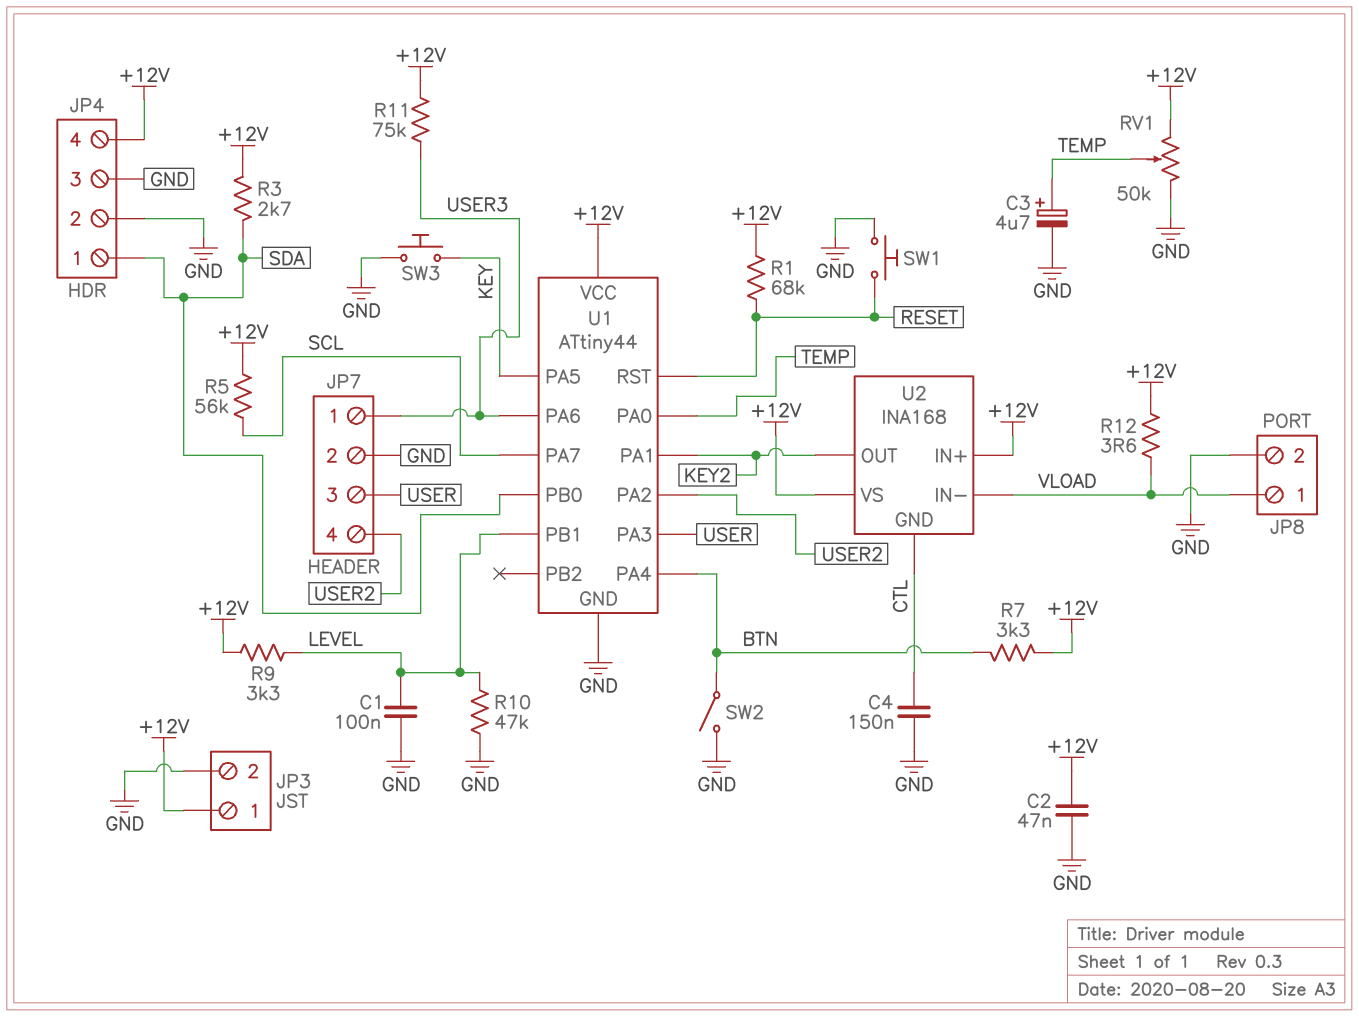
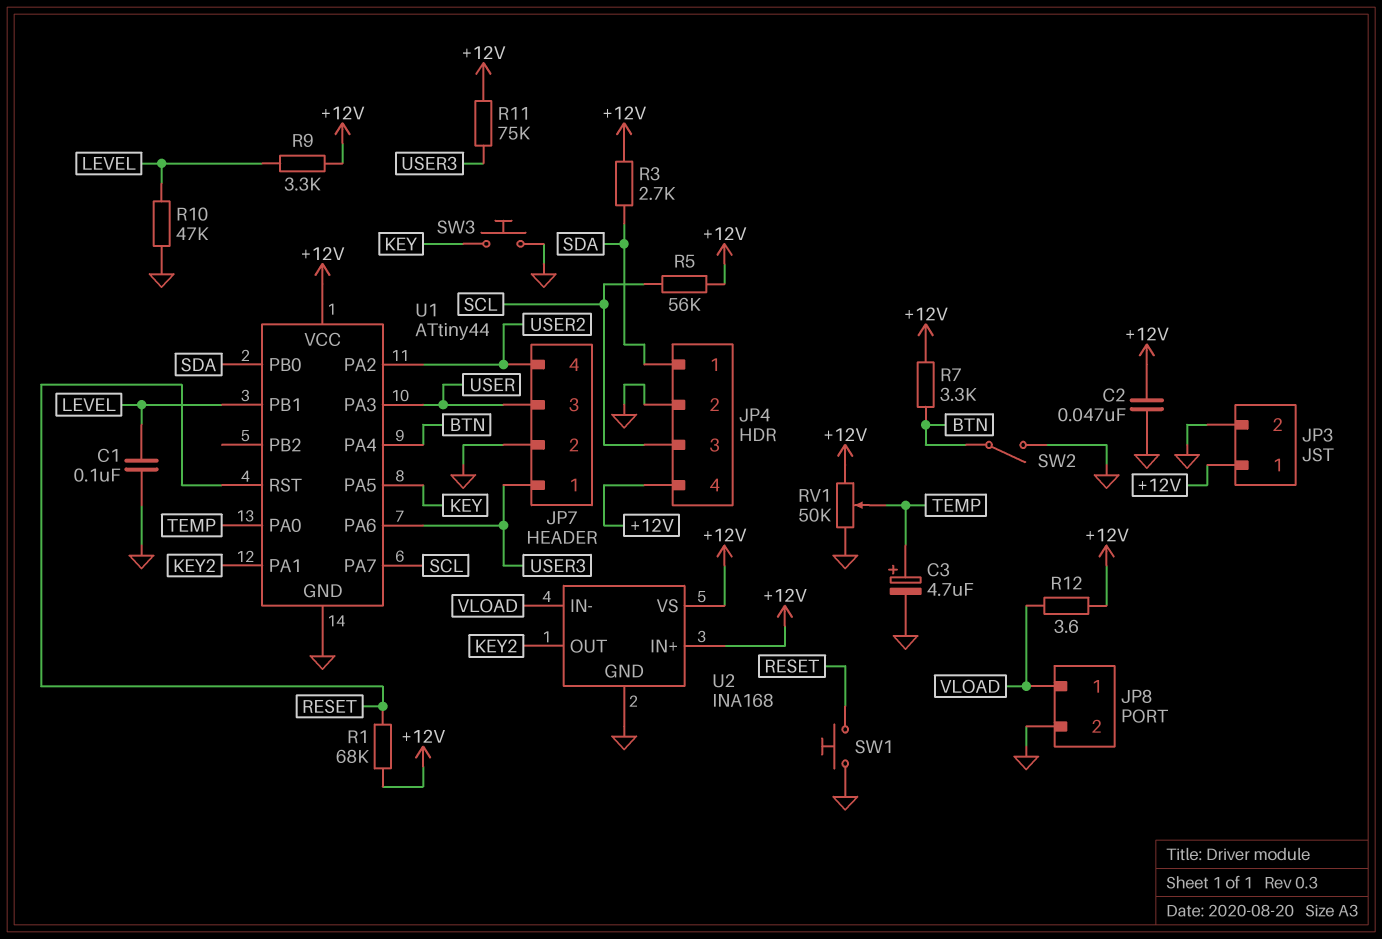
C4: 150nF (CTL, GND) -> none
JP4 pin 3: GND -> SCL
U2 pin GND: CTL -> GND

